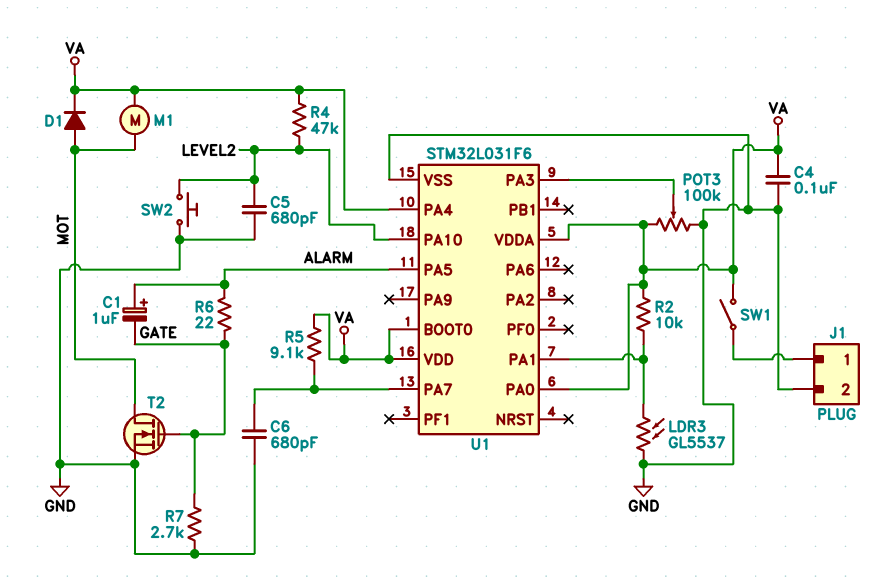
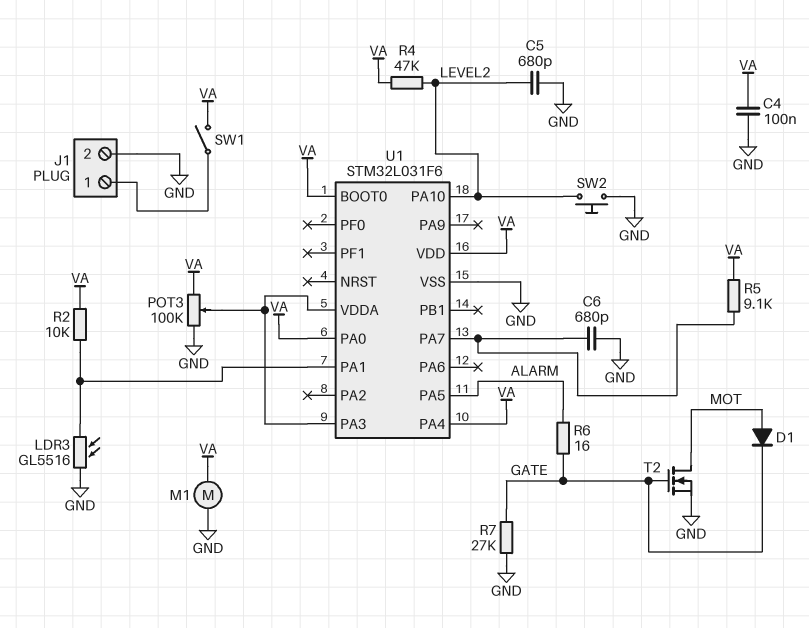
C1: 1uF (plus ALARM, minus GATE) -> none
D1: diode (A MOT, K VA) -> diode (A MOT, K GATE)
LDR3: GL5537 (GND, U1/PA1) -> GL5516 (GND, U1/PA1)
M1: motor (MOT, VA) -> motor (GND, VA)
R6: 22 (ALARM, GATE) -> 16 (ALARM, GATE)
R7: 2.7k (GATE, GND) -> 27k (GATE, GND)
U1 pin VDDA: VA -> U1/PA3

